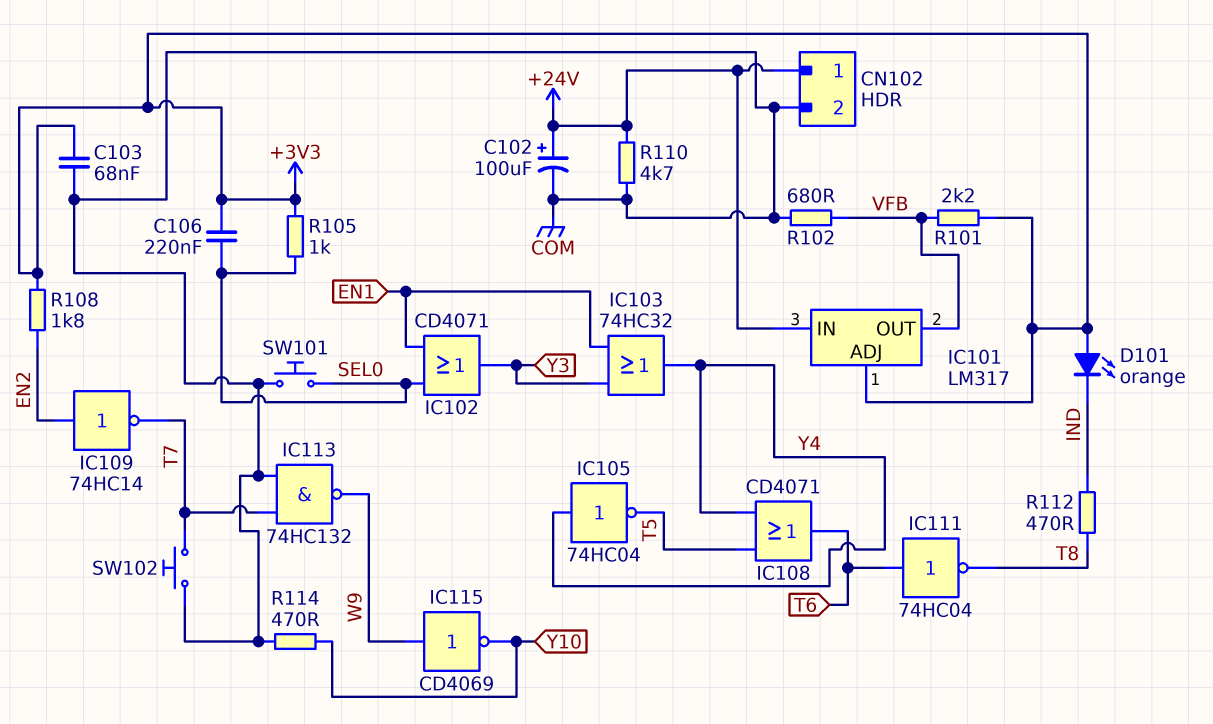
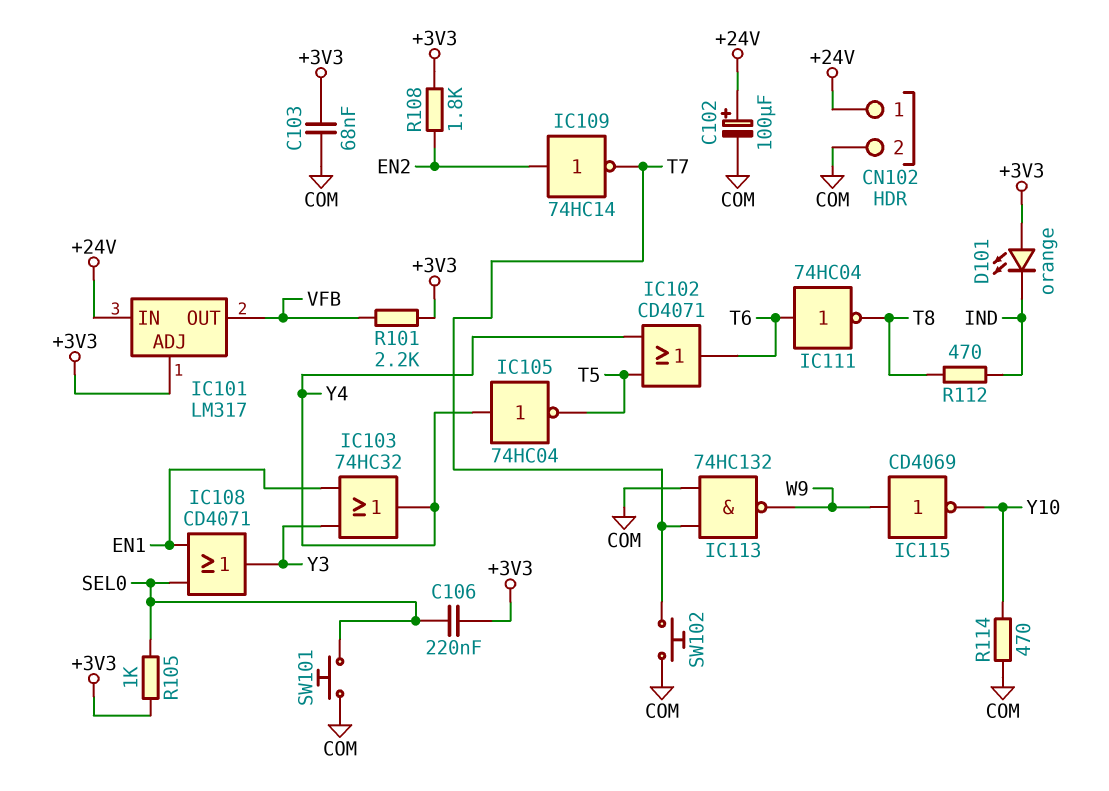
IC102: OR CD4071 (in EN1, in SEL0, out Y3) -> OR CD4071 (in T5, in Y4, out T6)
IC108: OR CD4071 (in T5, in Y4, out T6) -> OR CD4071 (in EN1, in SEL0, out Y3)
R102: 680 (COM, VFB) -> none
R110: 4.7k (+24V, COM) -> none

